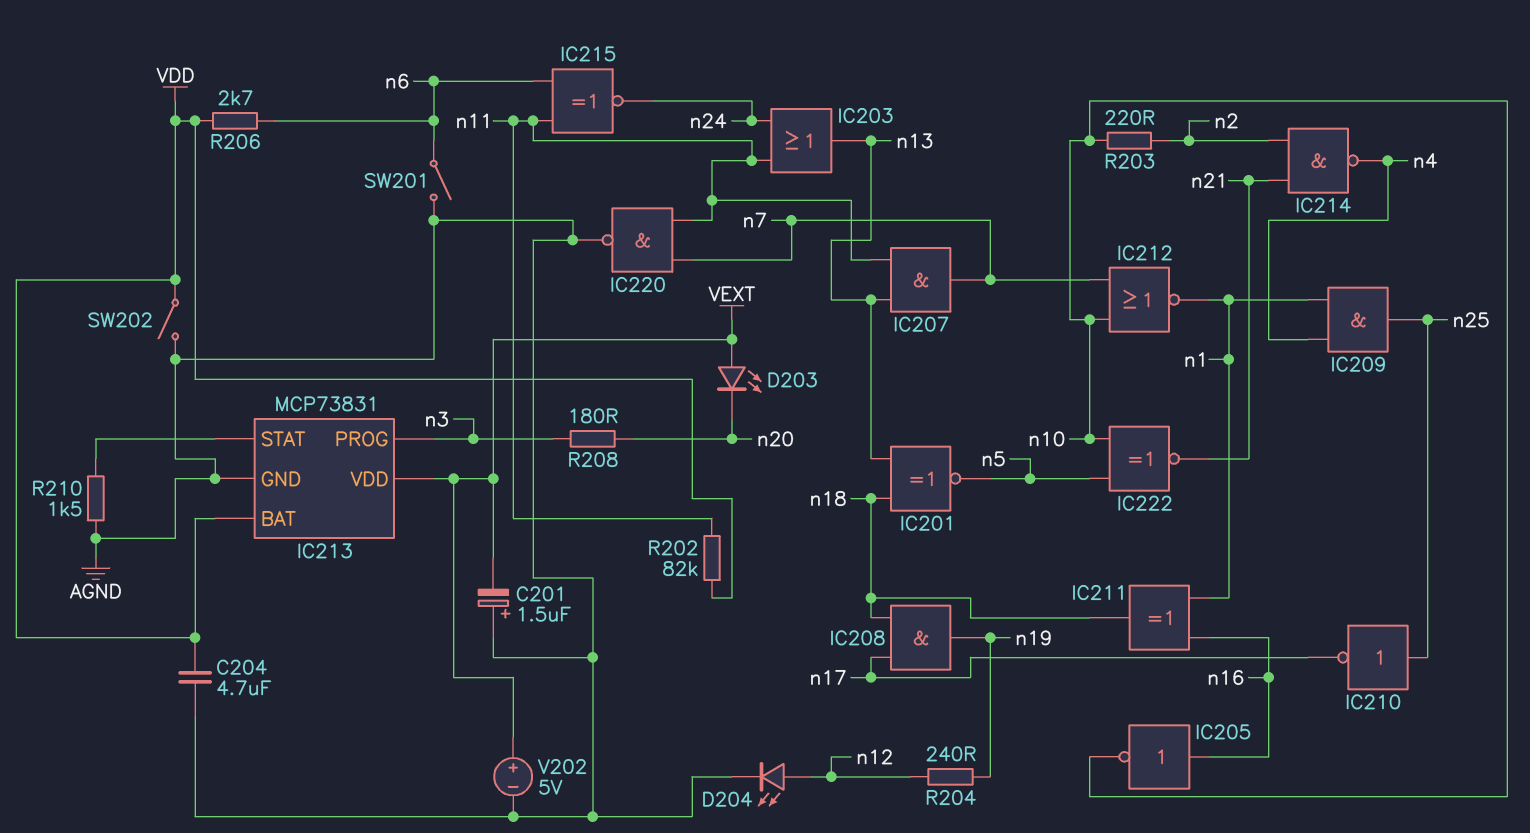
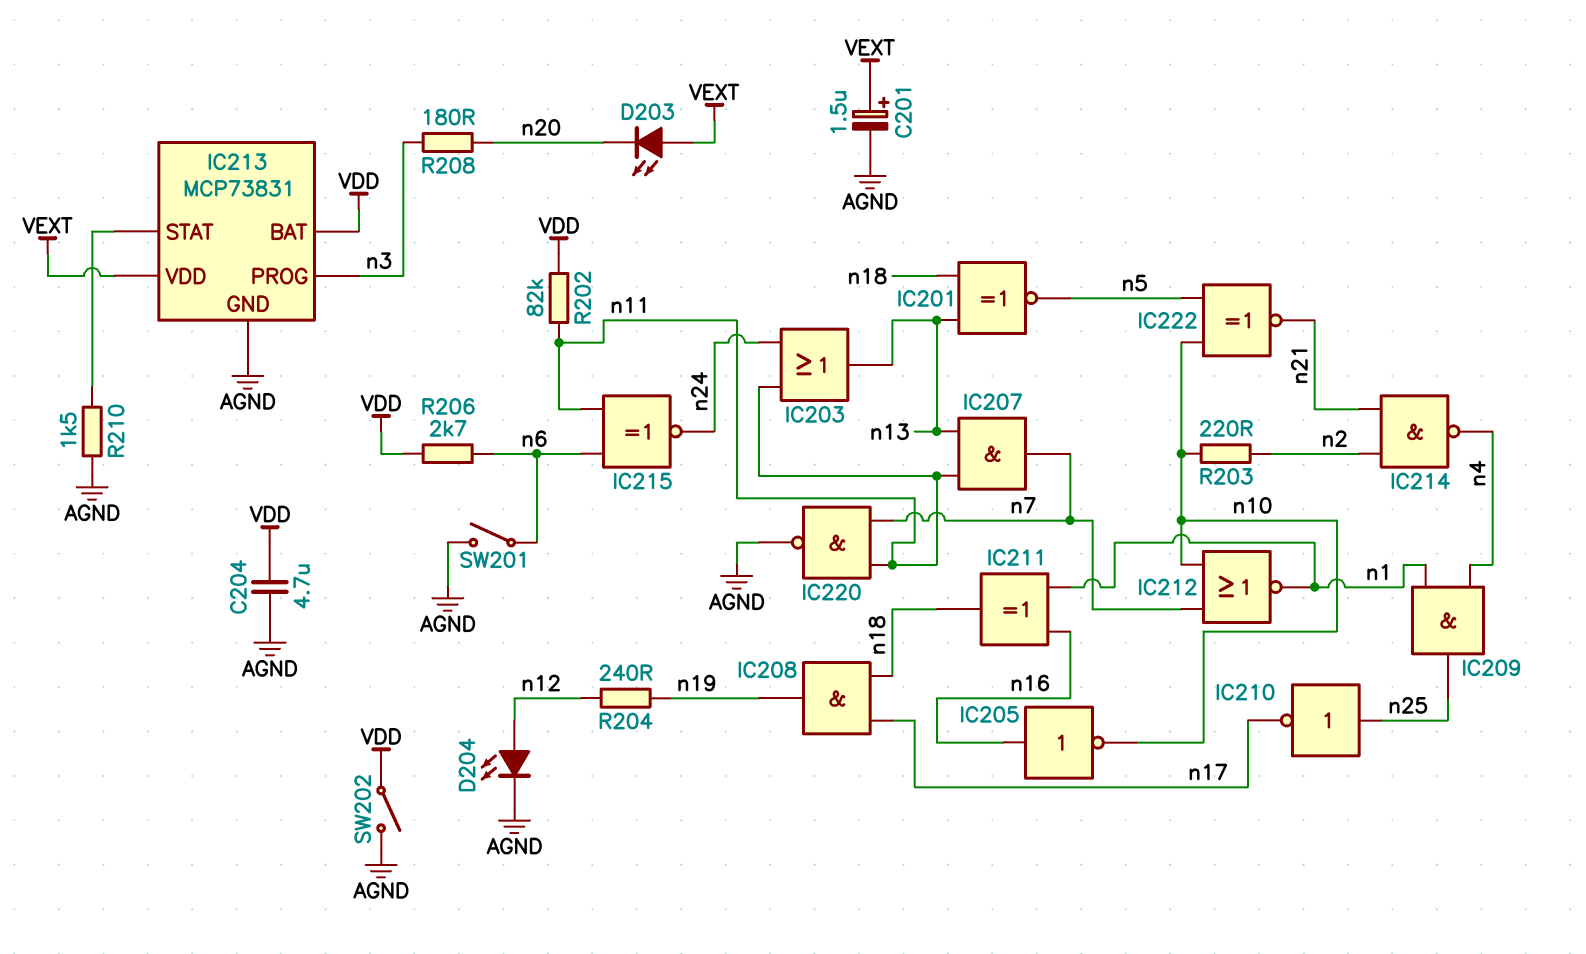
C201: 1.5uF (plus AGND, minus VEXT) -> 1.5uF (plus VEXT, minus AGND)
V202: 5V (plus VEXT, minus AGND) -> none

